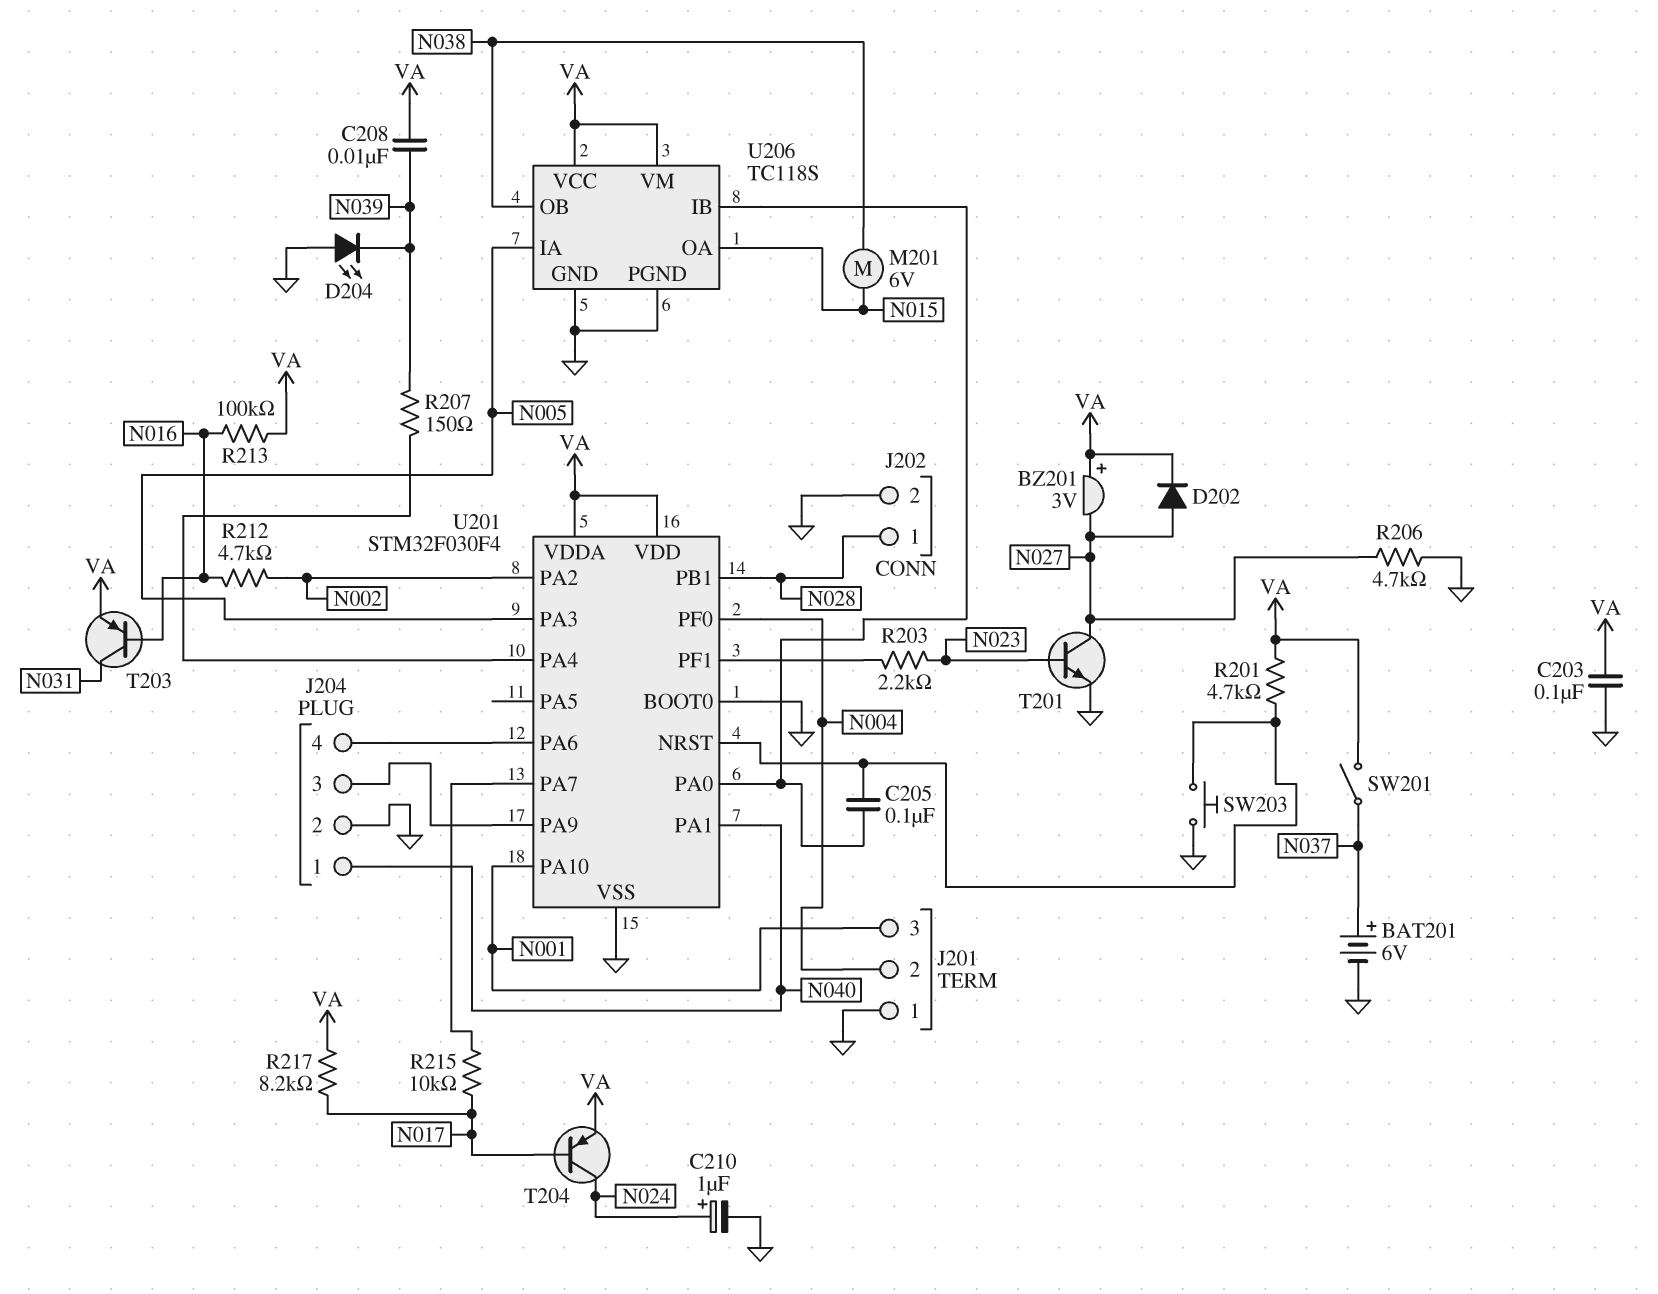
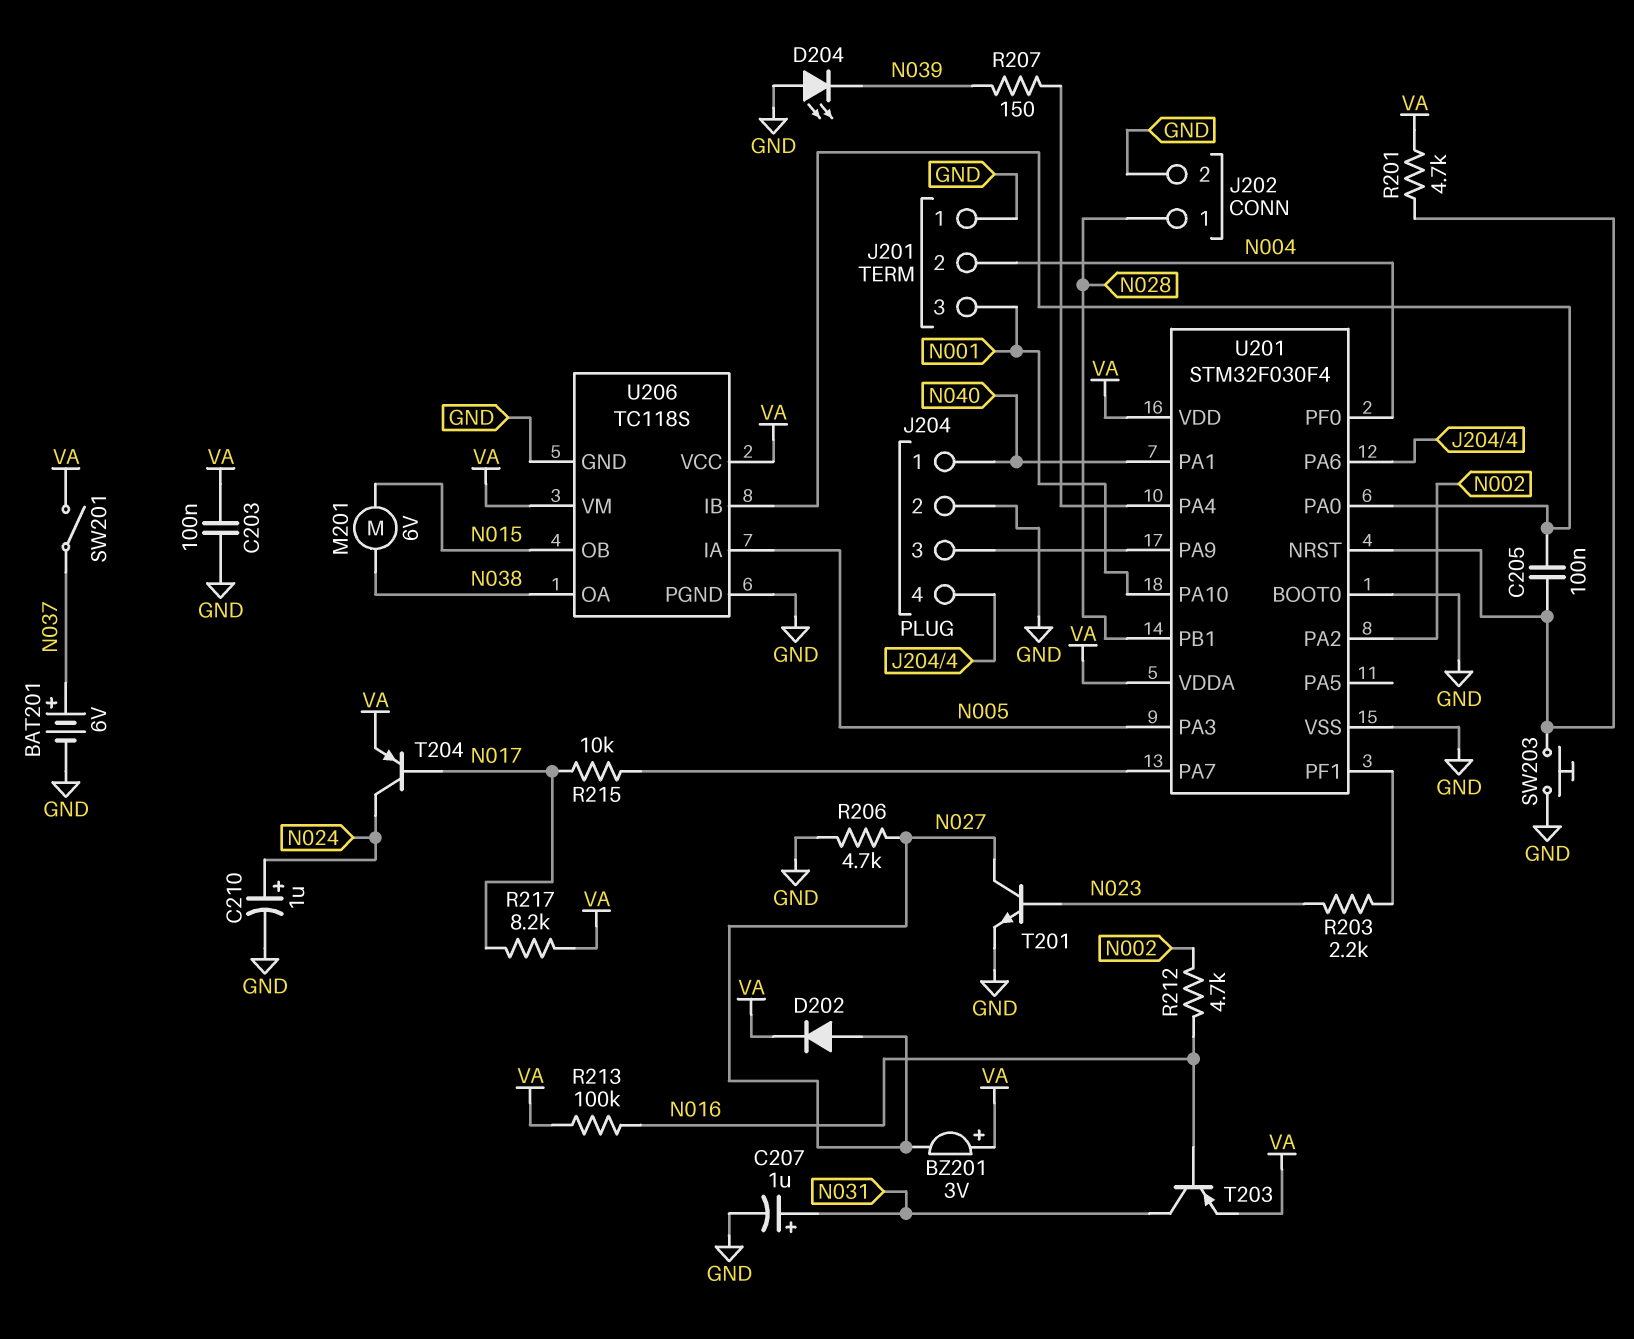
C207: none -> 1uF (plus N031, minus GND)
C208: 10nF (N039, VA) -> none
U206 pin OA: N015 -> N038
U206 pin OB: N038 -> N015

